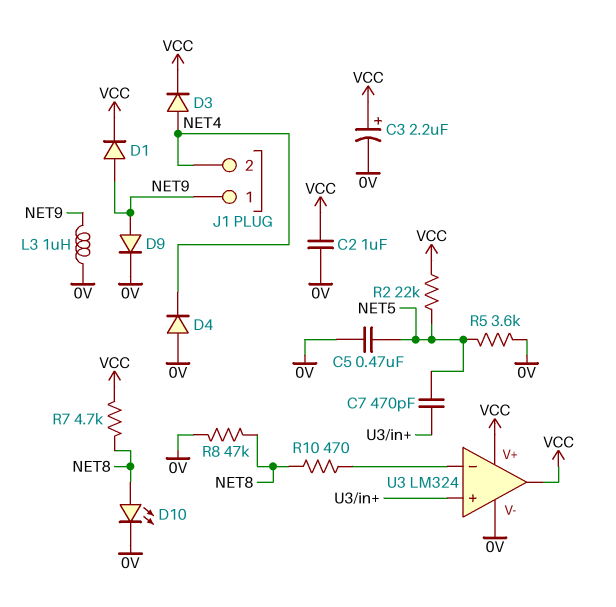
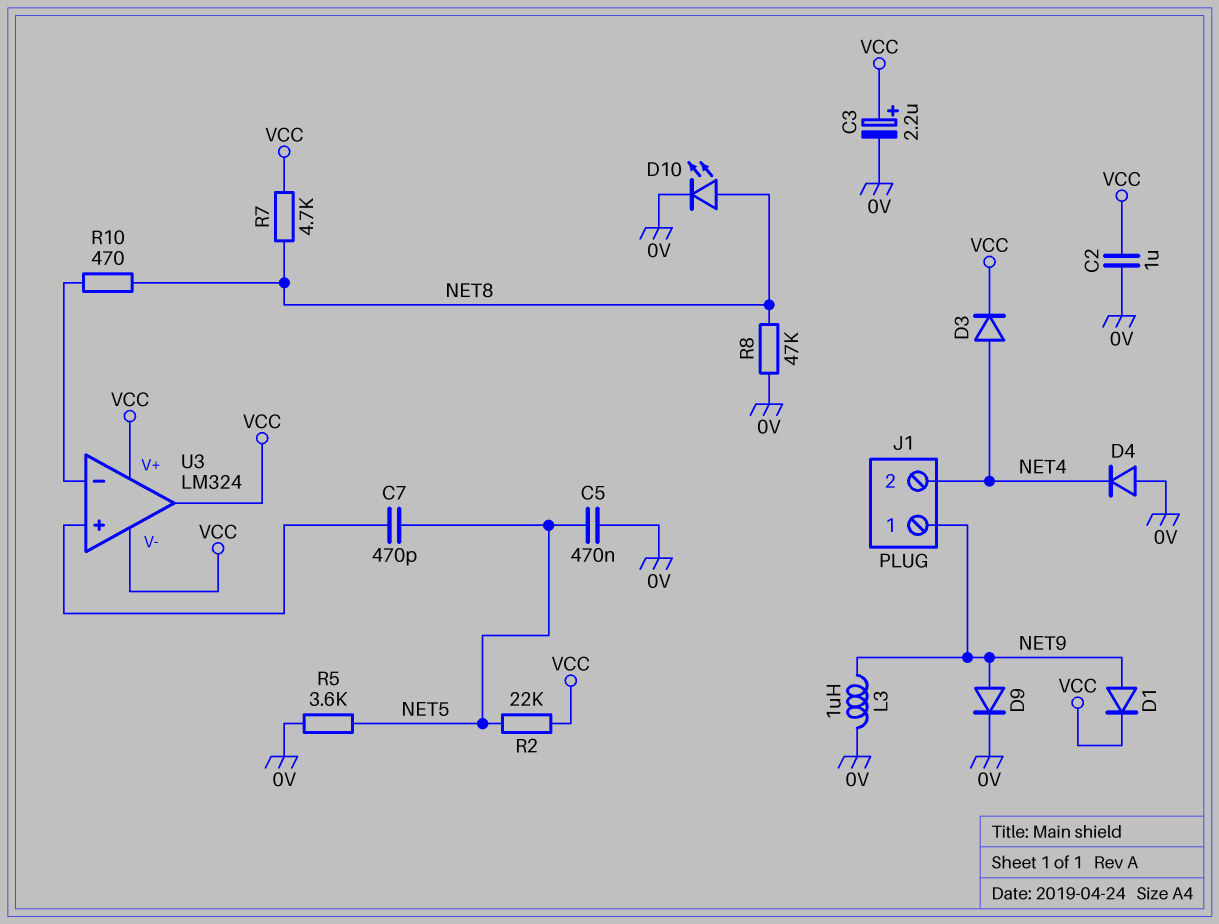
U3 pin V-: 0V -> VCC

